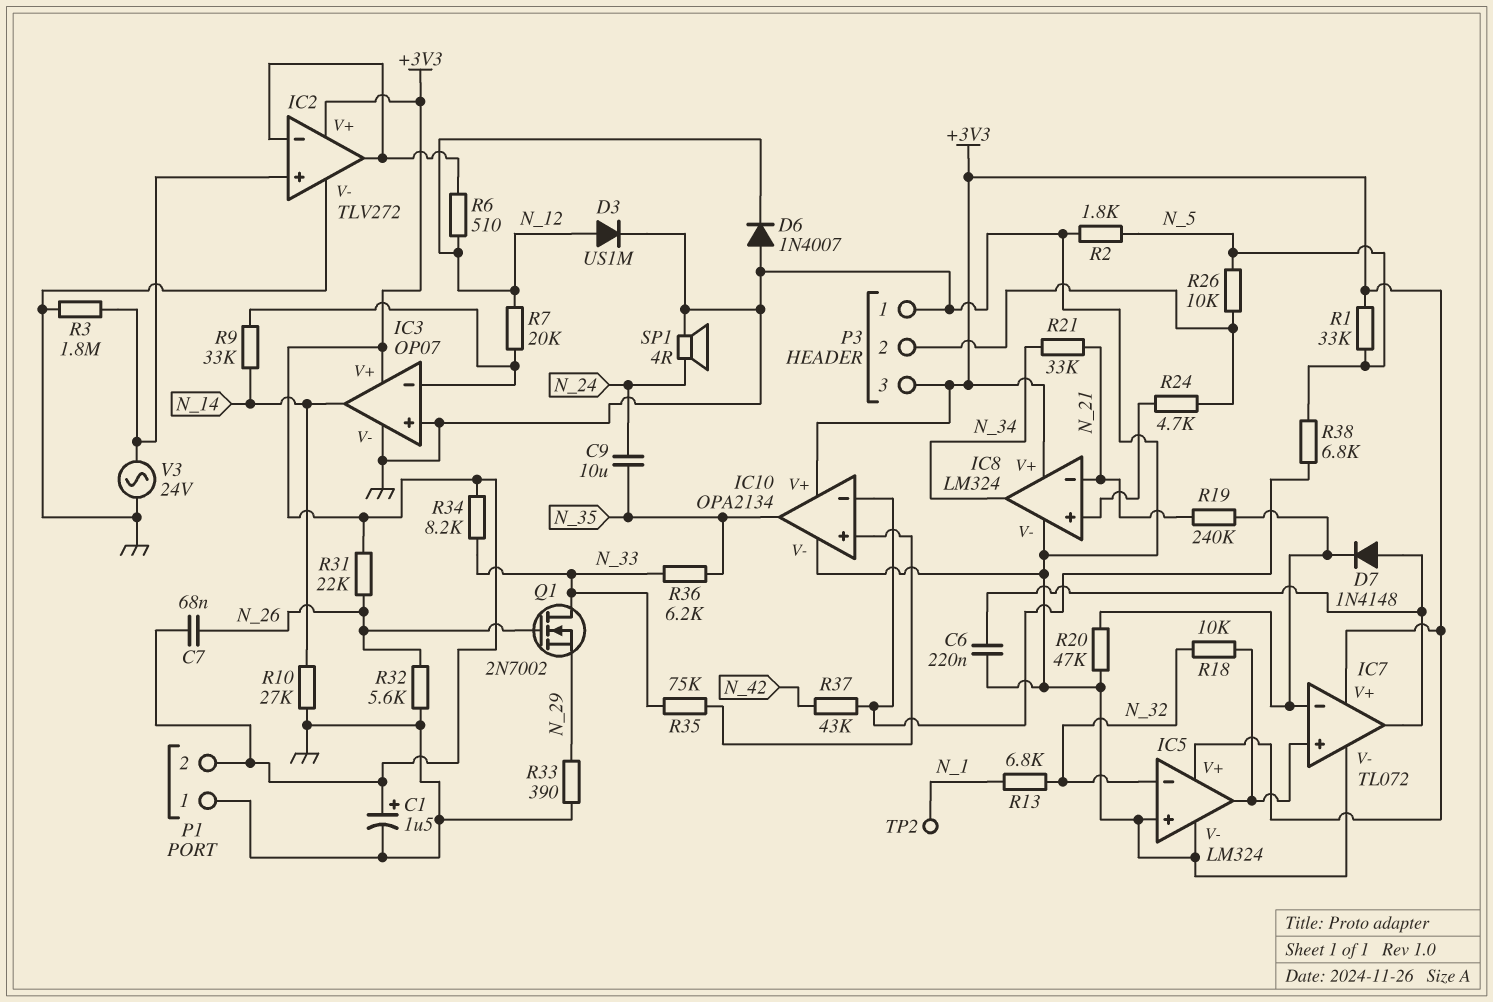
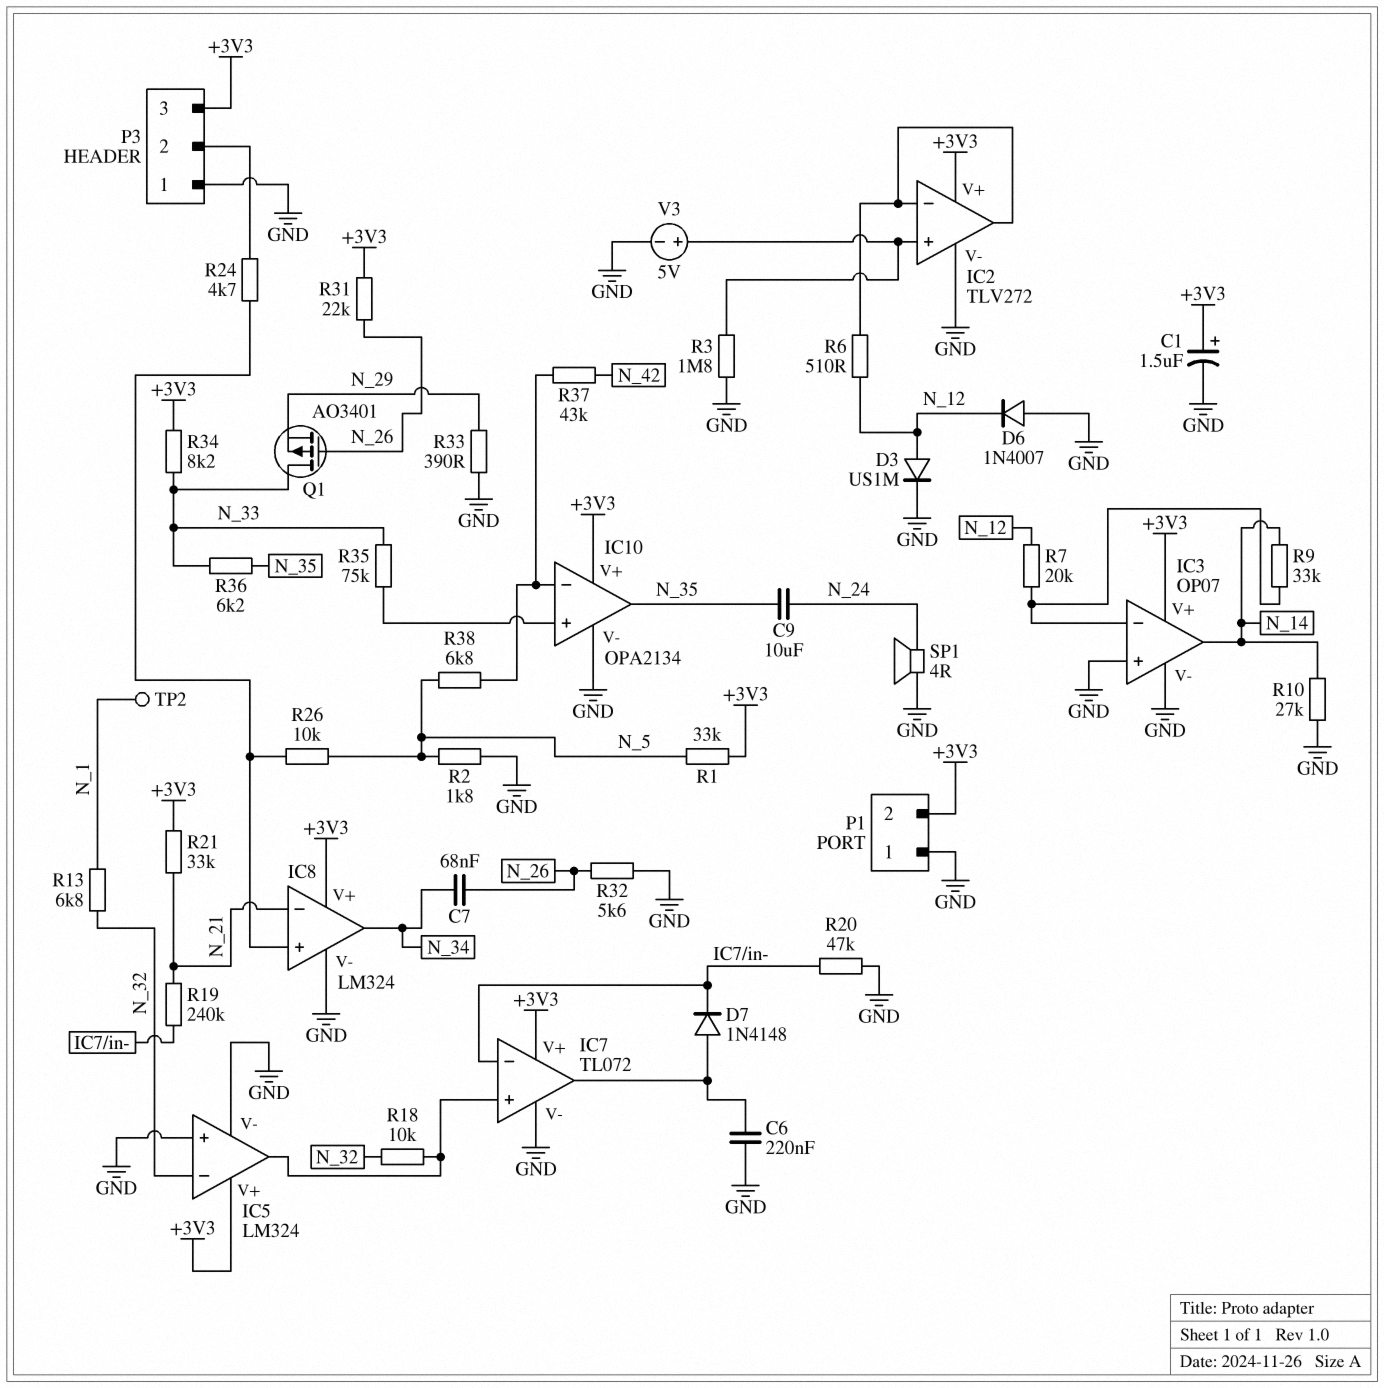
C7: 68nF (+3V3, N_26) -> 68nF (N_26, N_34)
Q1: NMOS 2N7002 (G N_26, D N_33, S N_29) -> PMOS AO3401 (G N_26, D N_33, S N_29)
R21: 33k (N_21, N_34) -> 33k (+3V3, N_21)
R26: 10k (N_5, P3/2) -> 10k (IC8/in+, N_5)
V3: AC 24V (GND, IC2/in+) -> 5V (plus IC2/in+, minus GND)

